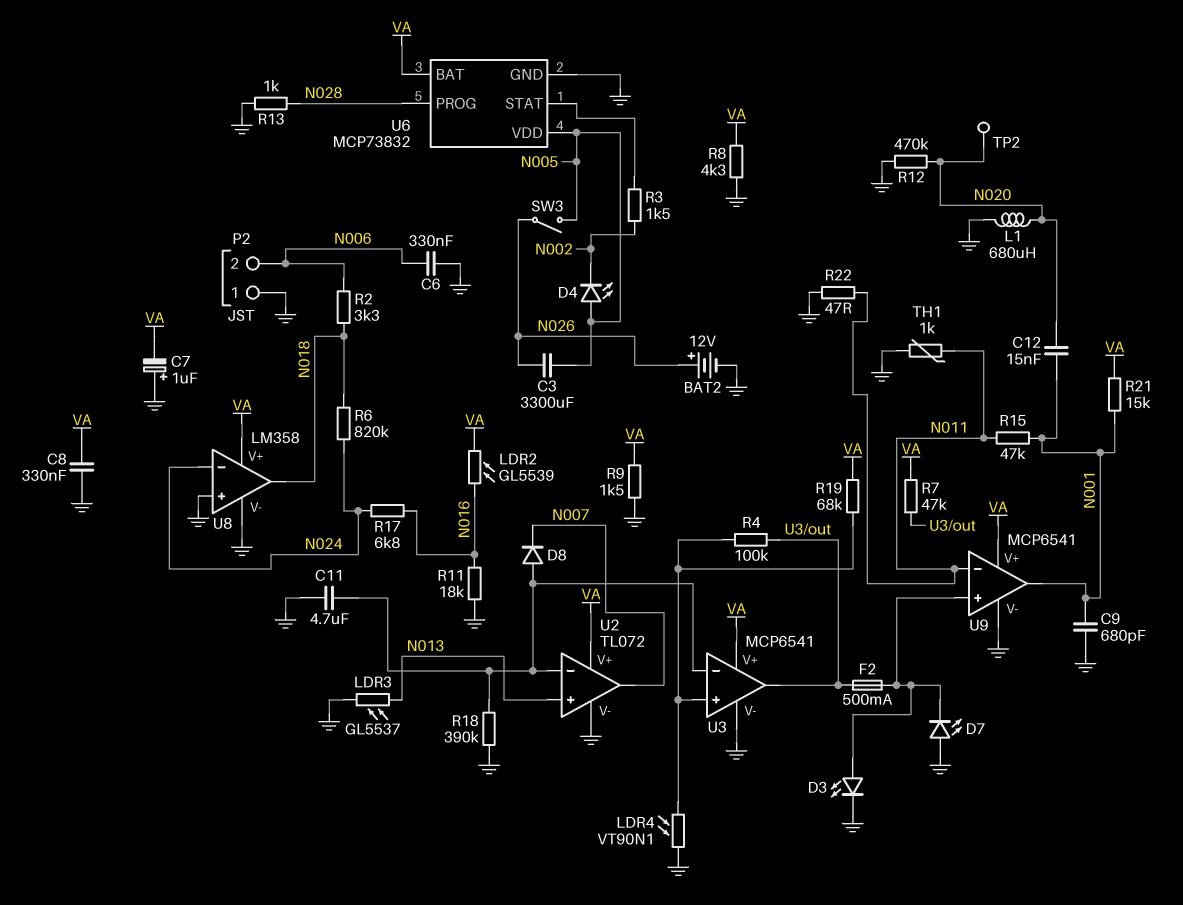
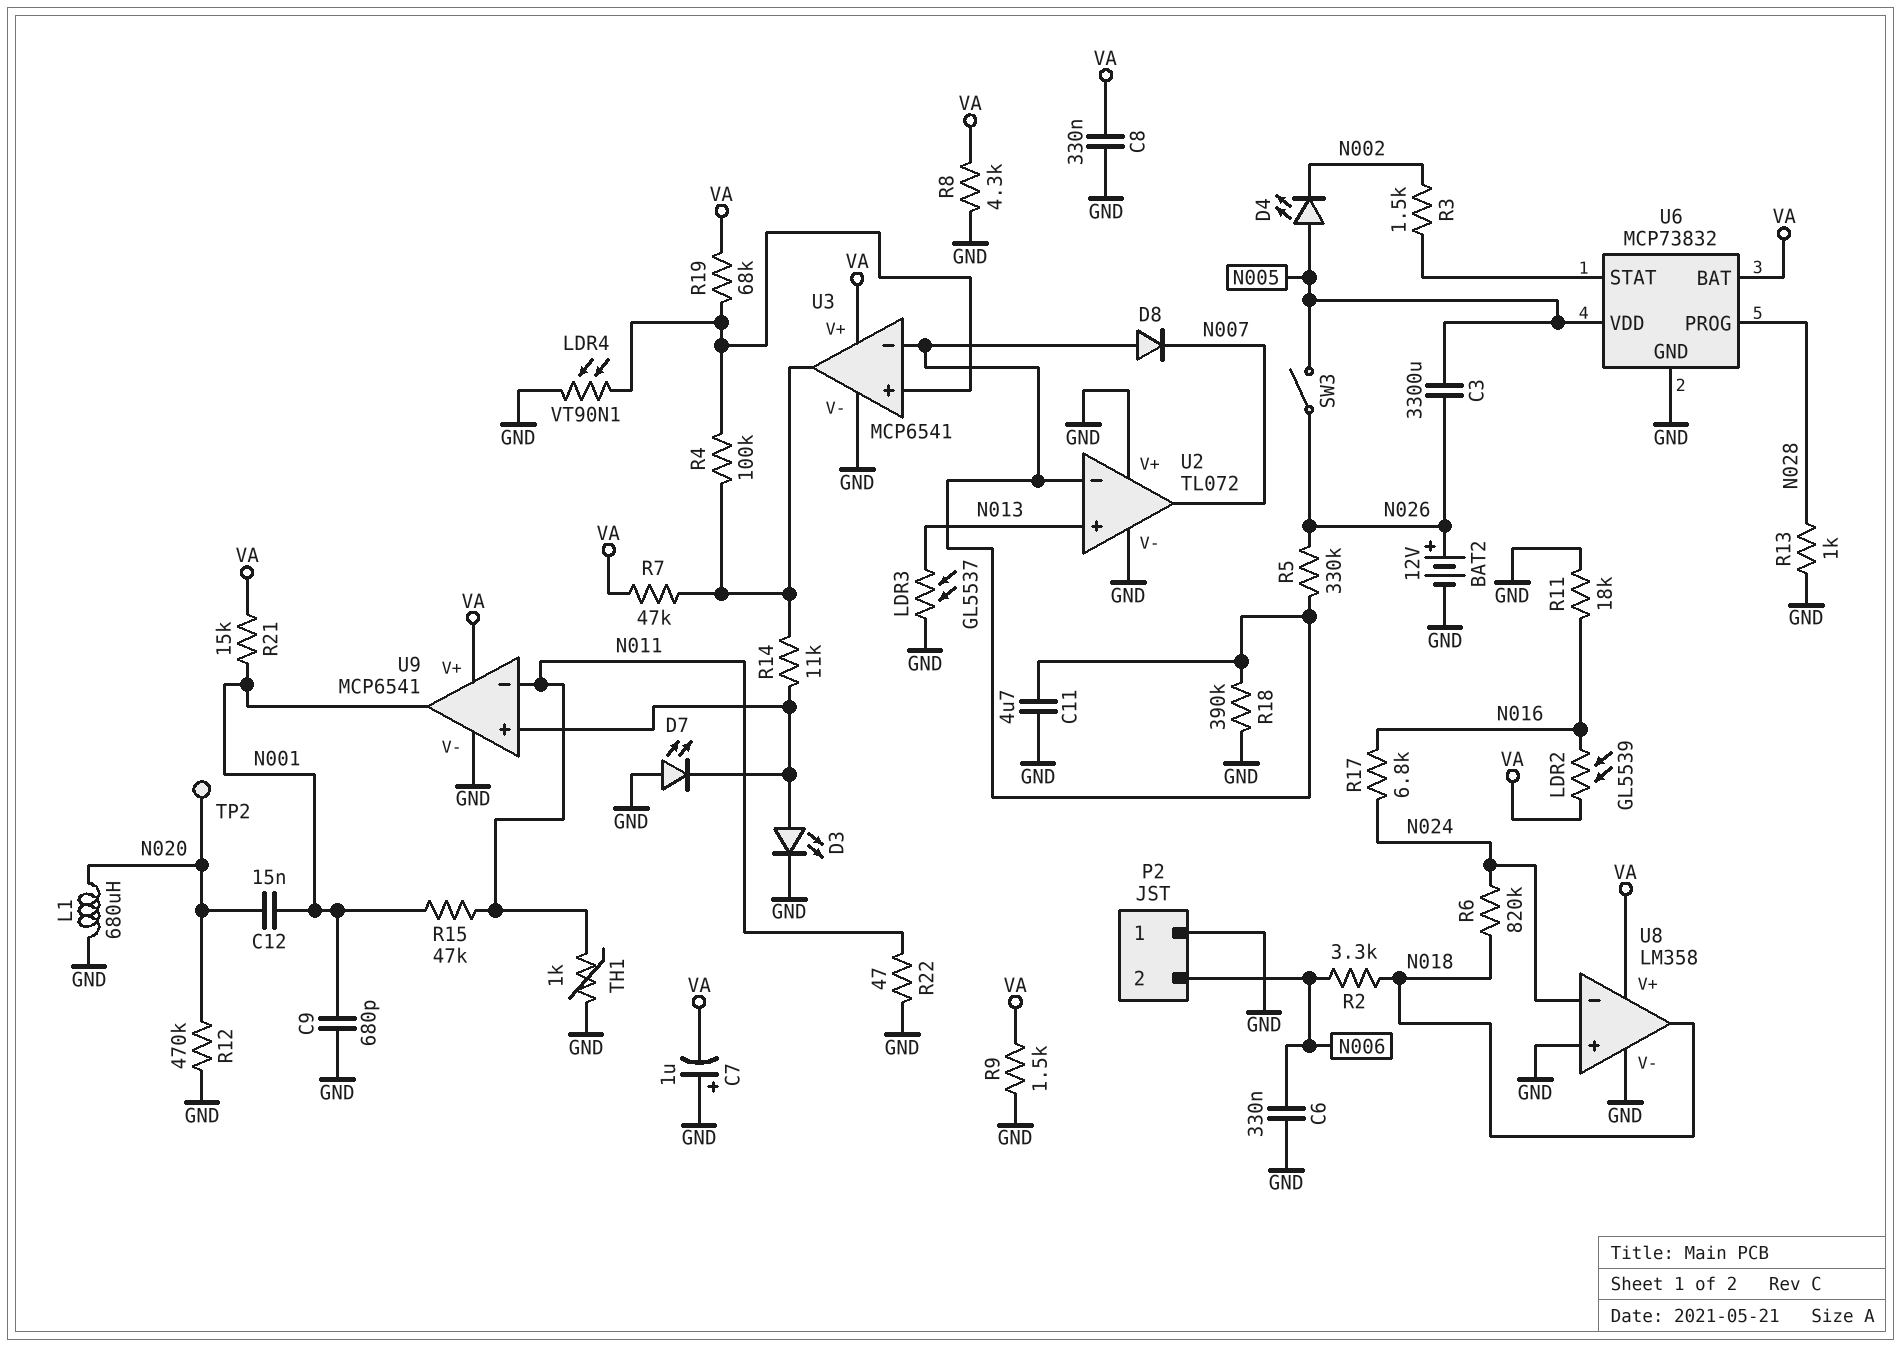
F2: 500mA (U3/out, U9/in+) -> none
R5: none -> 330k (N026, U2/in-)
R14: none -> 11k (U3/out, U9/in+)
U2 pin V+: VA -> GND

